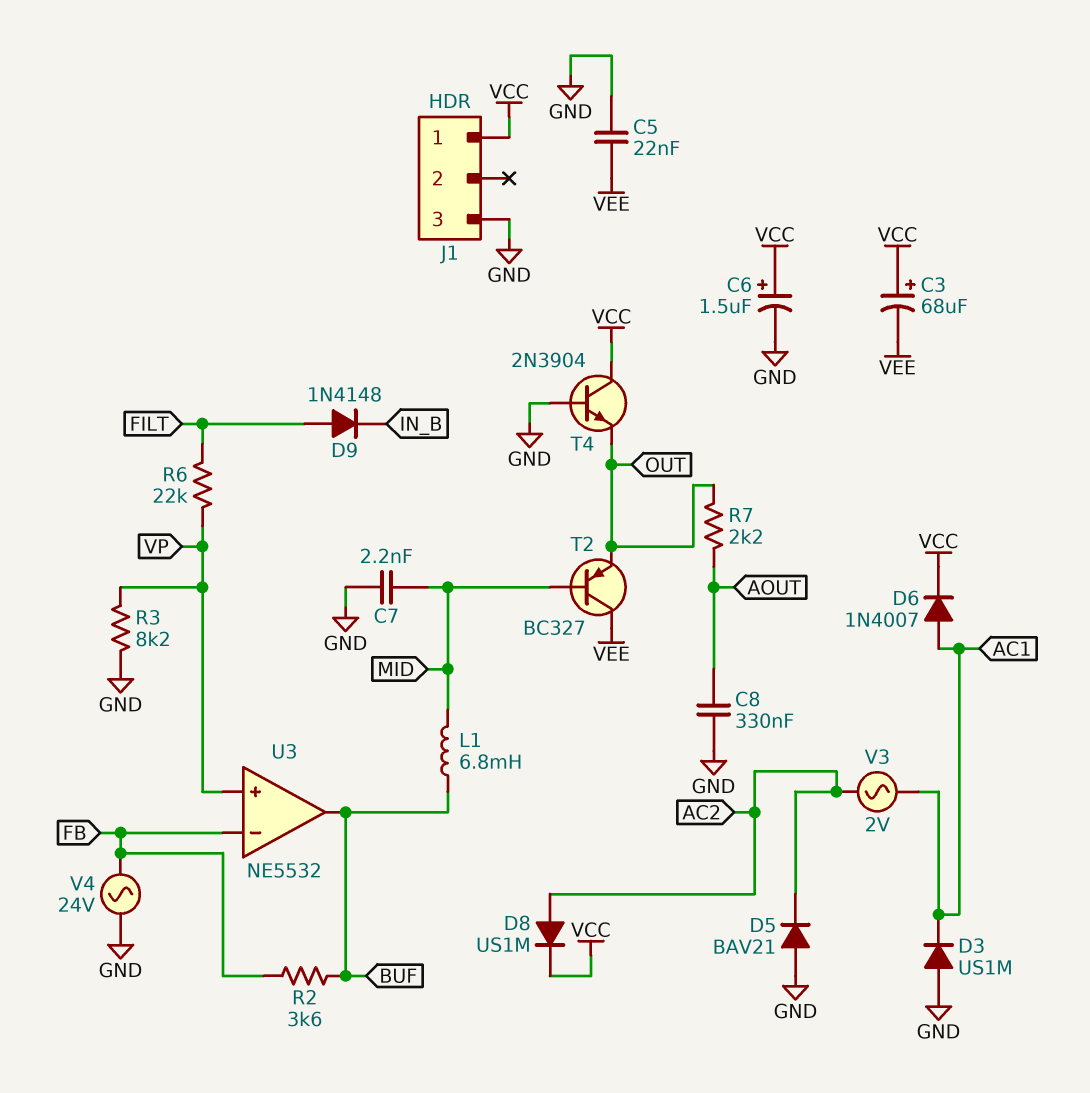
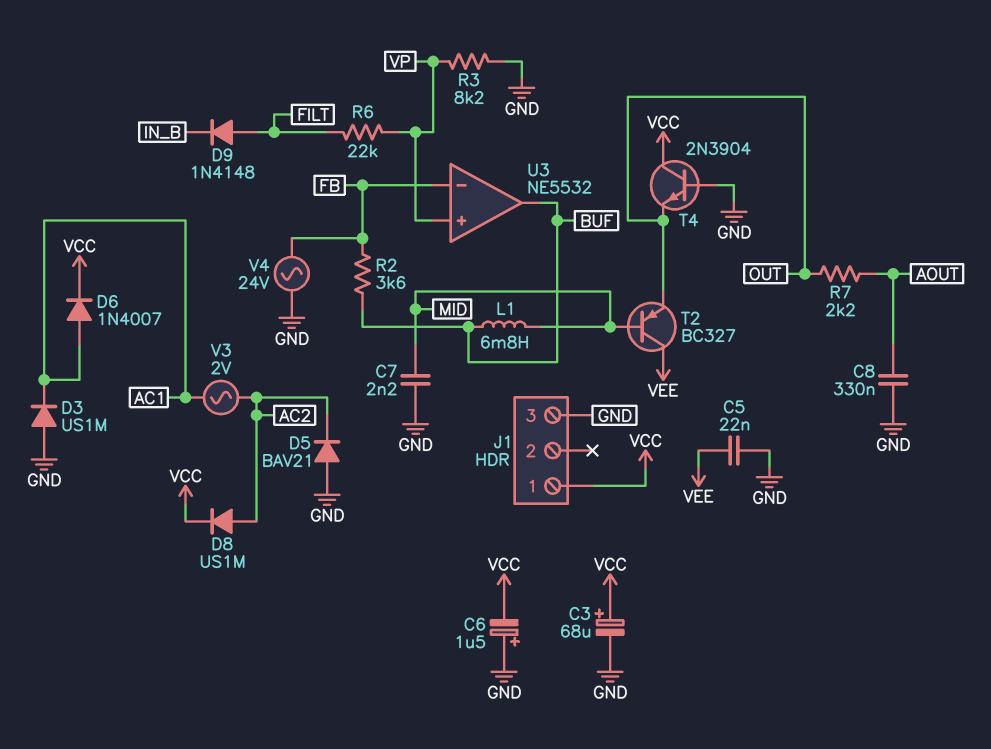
C3: 68uF (plus VCC, minus VEE) -> 68uF (plus VCC, minus GND)
C6: 1.5uF (plus VCC, minus GND) -> 1.5uF (plus GND, minus VCC)

